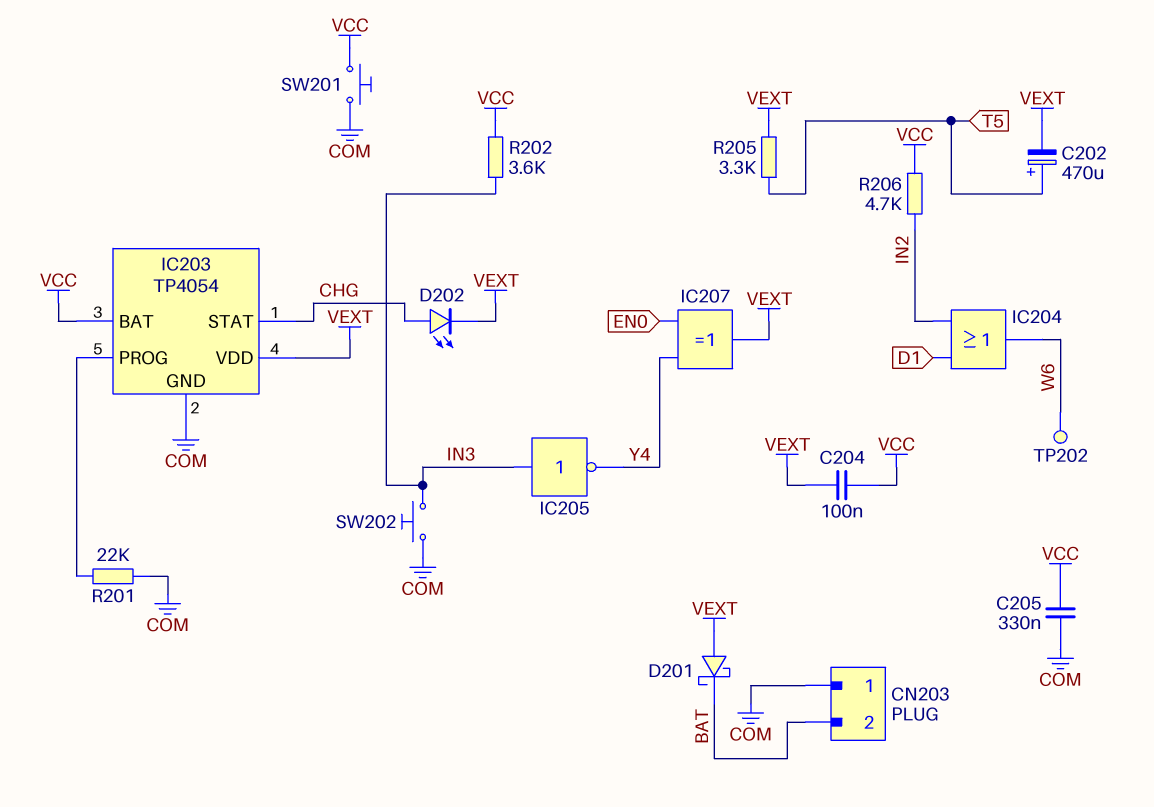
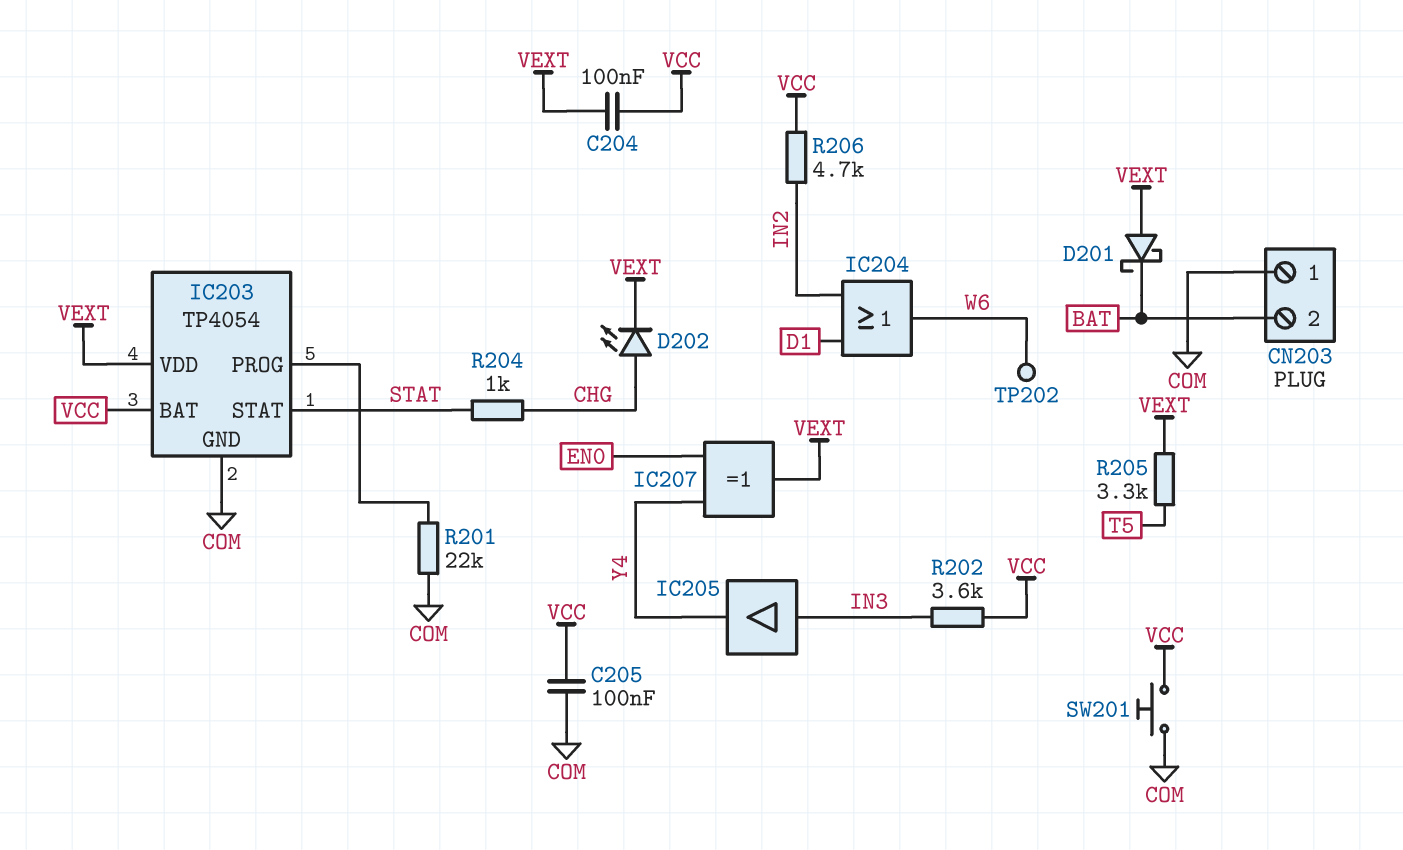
C202: 470uF (plus T5, minus VEXT) -> none
C205: 330nF (COM, VCC) -> 100nF (COM, VCC)
IC203 pin STAT: CHG -> STAT
IC205: NOT (in IN3, out Y4) -> buffer (in IN3, out Y4)
R204: none -> 1k (CHG, STAT)
SW202: button (COM, IN3) -> none

